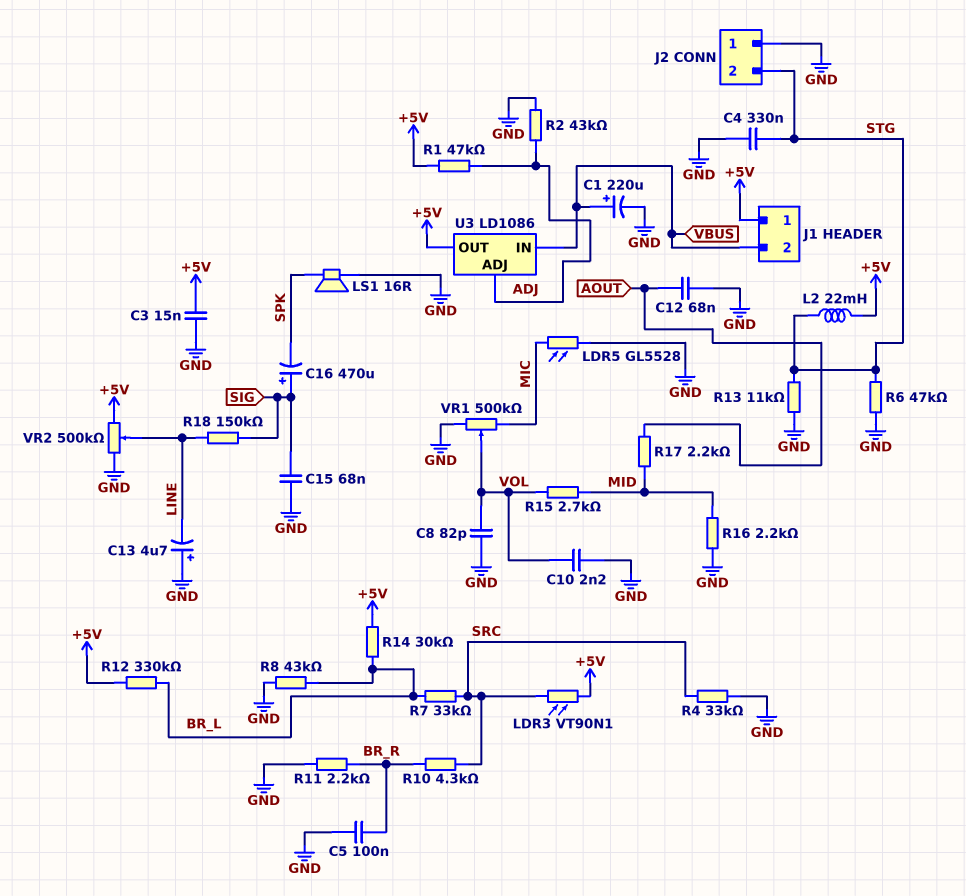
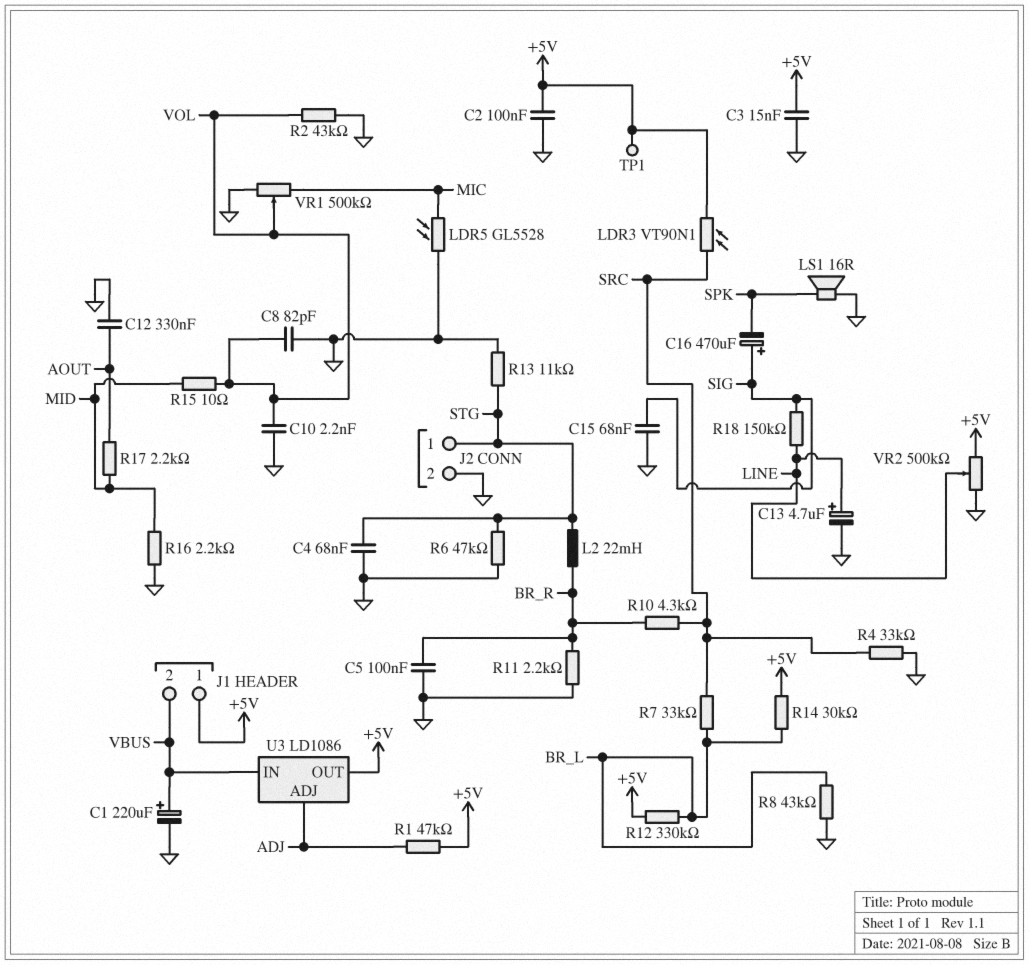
C2: none -> 100nF (+5V, GND)
C4: 330nF (GND, STG) -> 68nF (GND, STG)
C12: 68nF (AOUT, GND) -> 330nF (AOUT, GND)
C13: 4.7uF (plus GND, minus LINE) -> 4.7uF (plus LINE, minus GND)
J2 pin 1: GND -> STG
J2 pin 2: STG -> GND
L2: 22mH (+5V, STG) -> 22mH (BR_R, STG)
R2: 43k (ADJ, GND) -> 43k (GND, VOL)
R15: 2.7k (MID, VOL) -> 10 (MID, VOL)
TP1: none -> test point (+5V)

